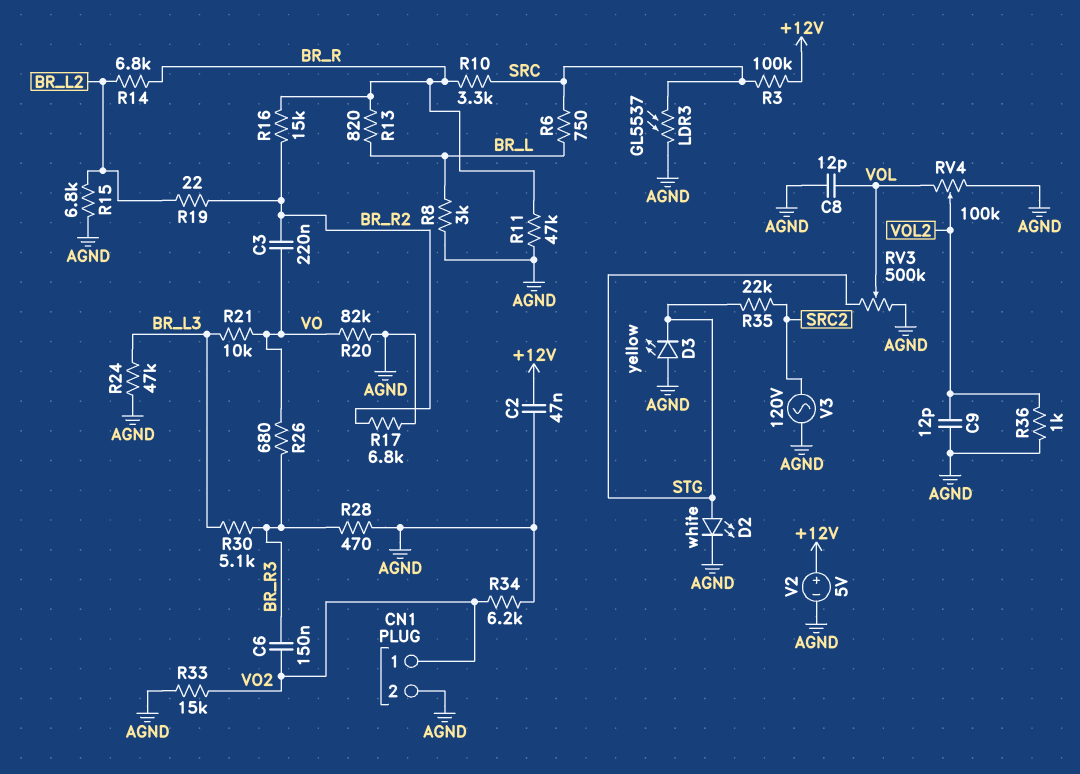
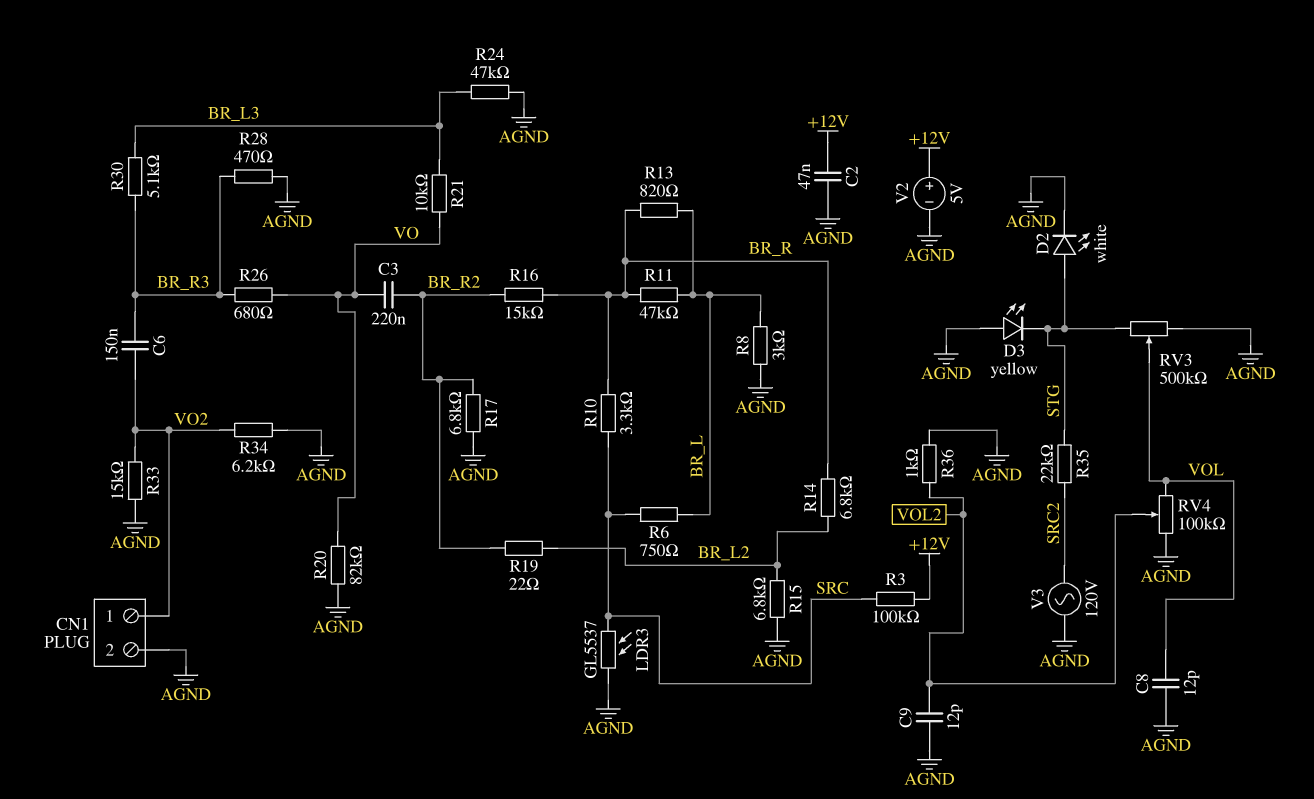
R11: 47k (AGND, BR_R) -> 47k (BR_L, BR_R)

